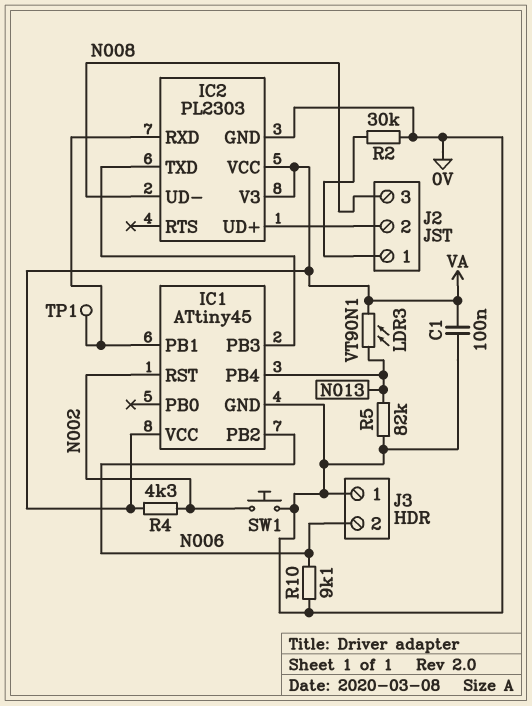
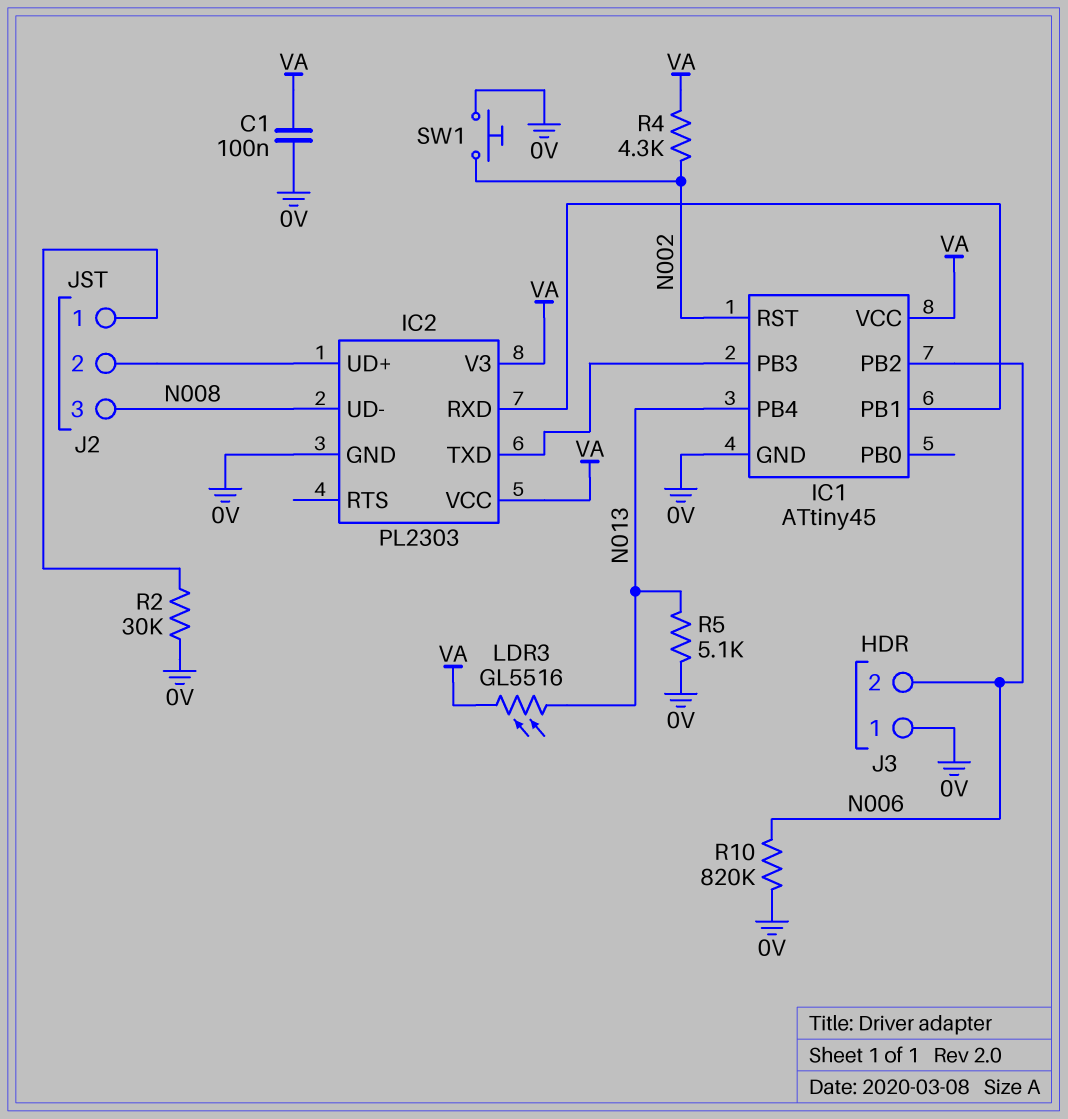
LDR3: VT90N1 (N013, VA) -> GL5516 (N013, VA)
R5: 82k (0V, N013) -> 5.1k (0V, N013)
R10: 9.1k (0V, N006) -> 820k (0V, N006)
TP1: test point (IC1/PB1) -> none

